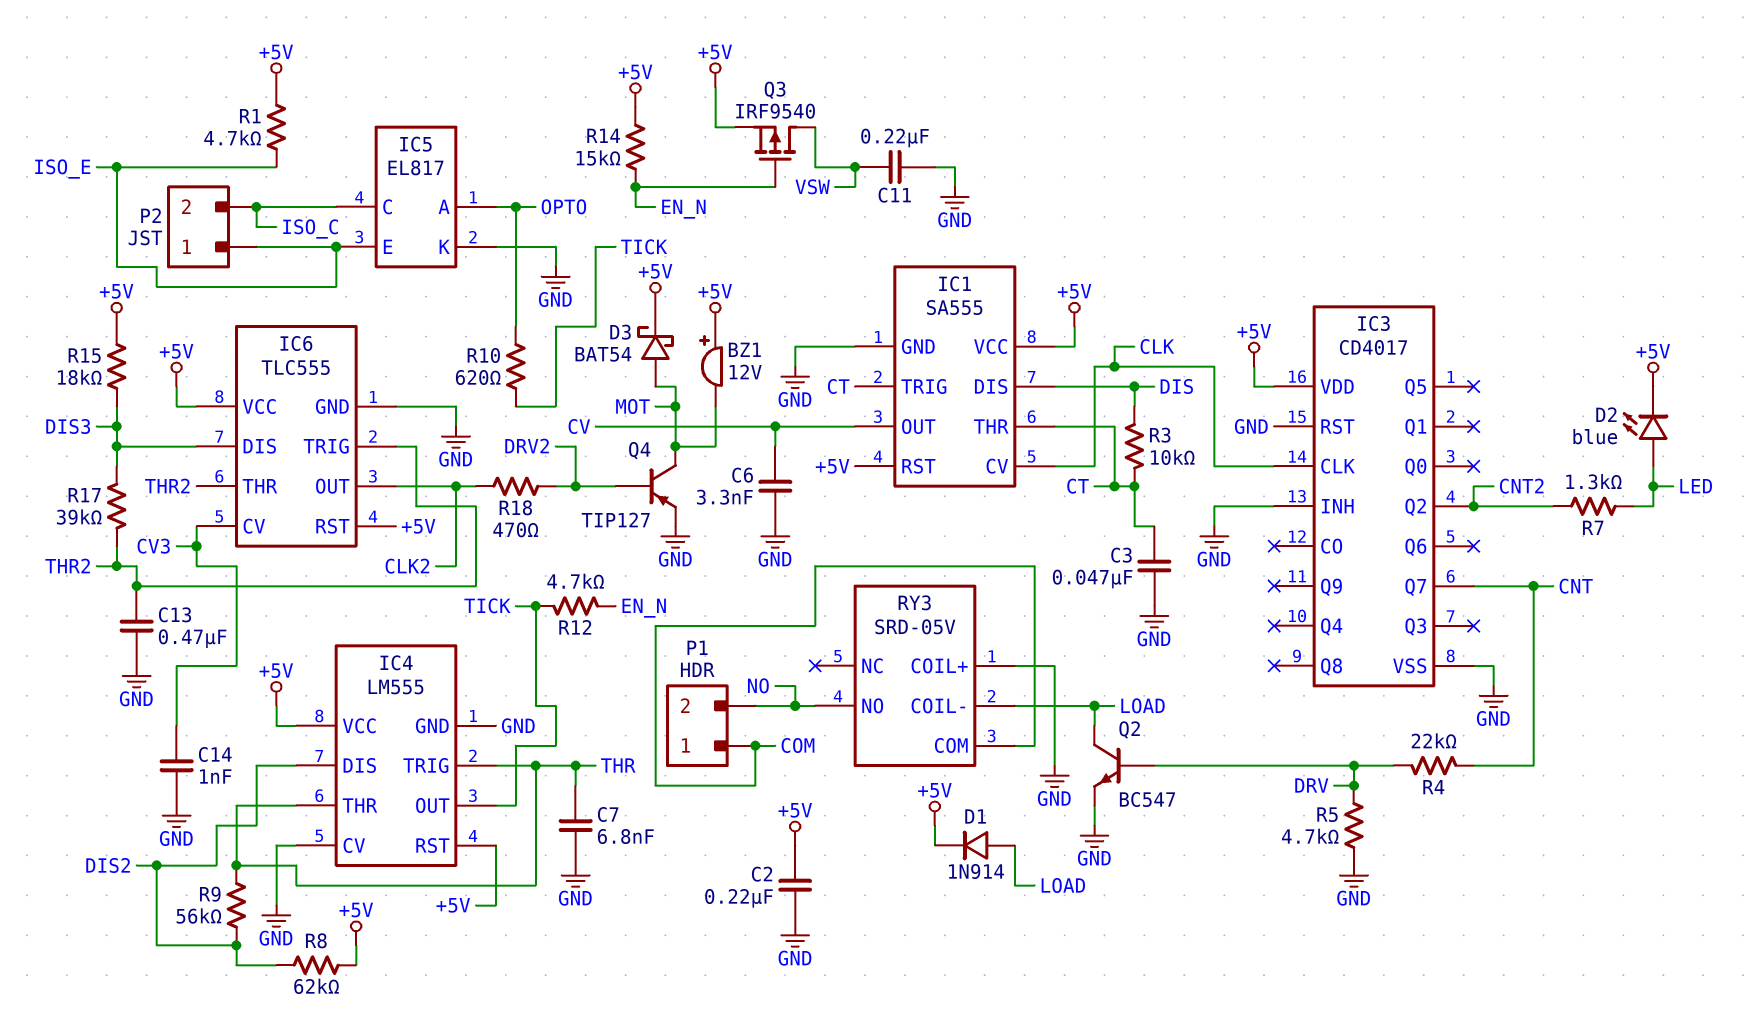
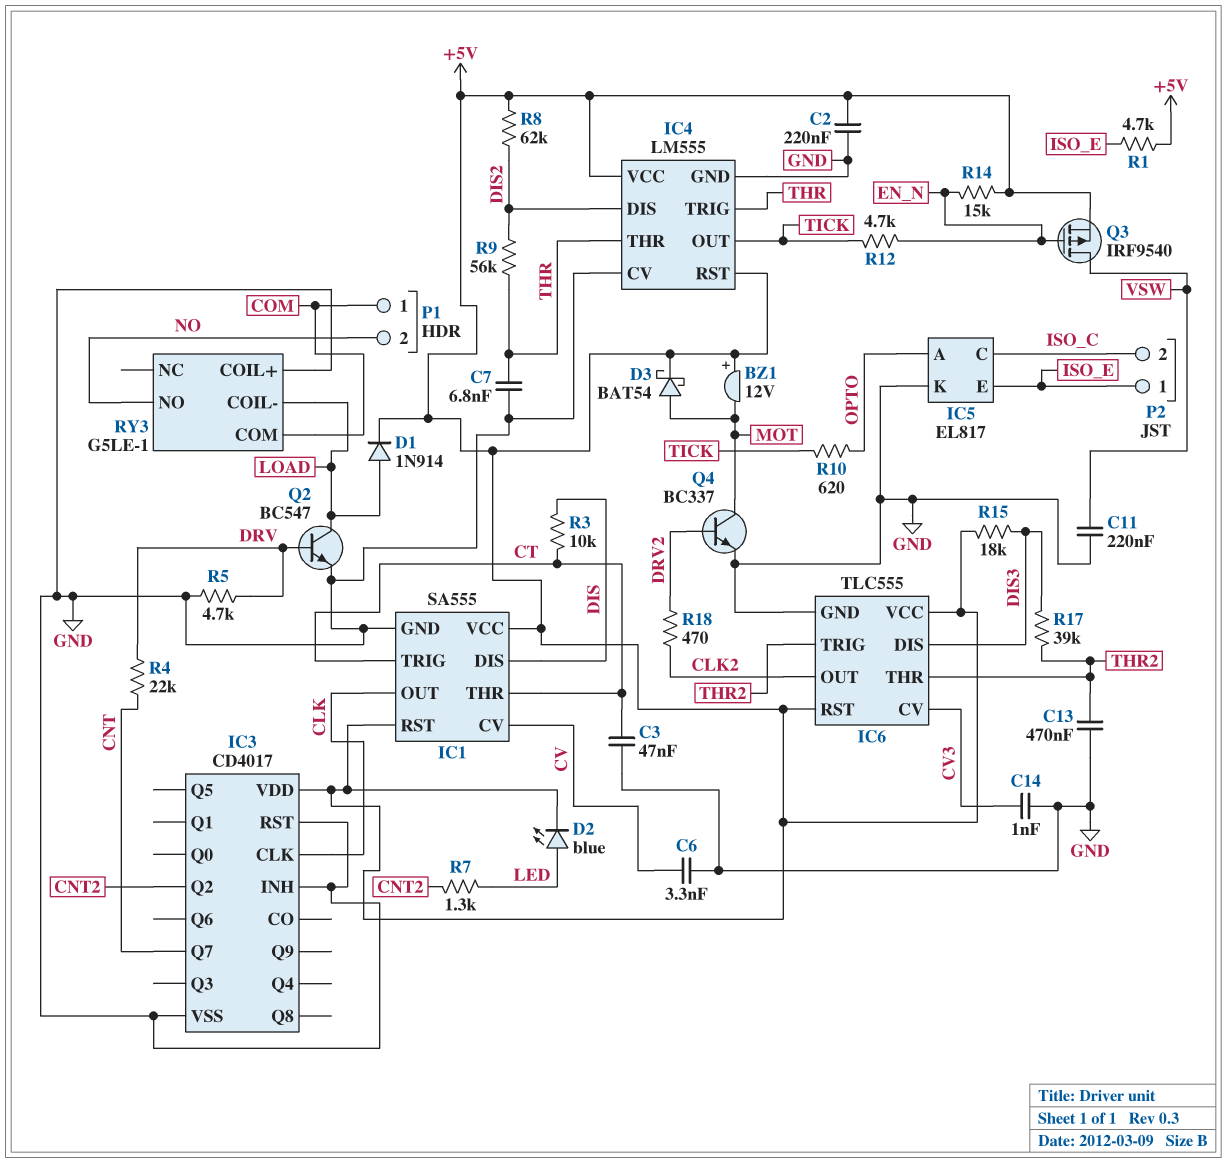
IC1 pin CV: CLK -> CV
IC1 pin OUT: CV -> CLK
Q4: PNP TIP127 (B DRV2, C MOT, E GND) -> NPN BC337 (B DRV2, C MOT, E GND)
RY3: SRD-05V -> G5LE-1

